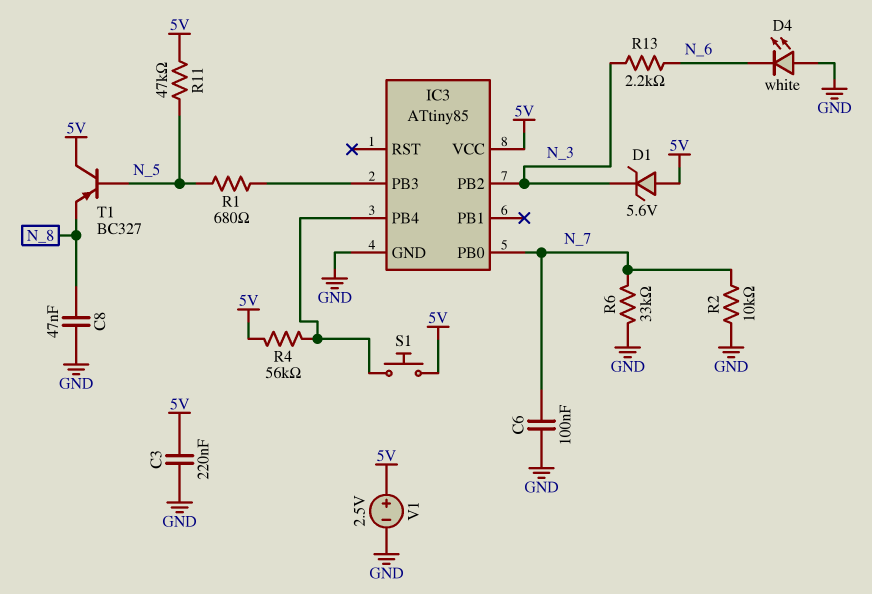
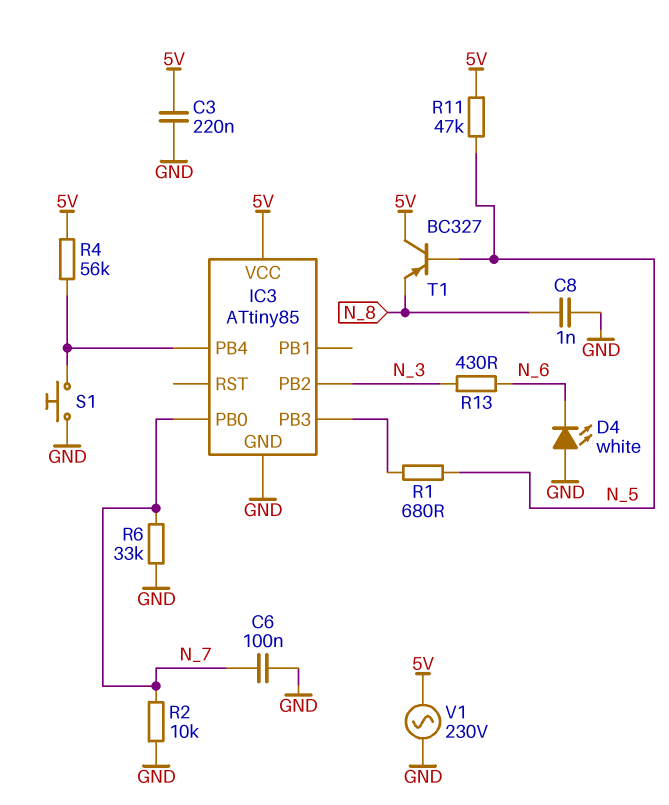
C8: 47nF (GND, N_8) -> 1nF (GND, N_8)
D1: zener 5.6V (A 5V, K N_3) -> none
R13: 2.2k (N_3, N_6) -> 430 (N_3, N_6)
S1: button (5V, IC3/PB4) -> button (GND, IC3/PB4)
V1: 2.5V (plus 5V, minus GND) -> AC 230V (5V, GND)

